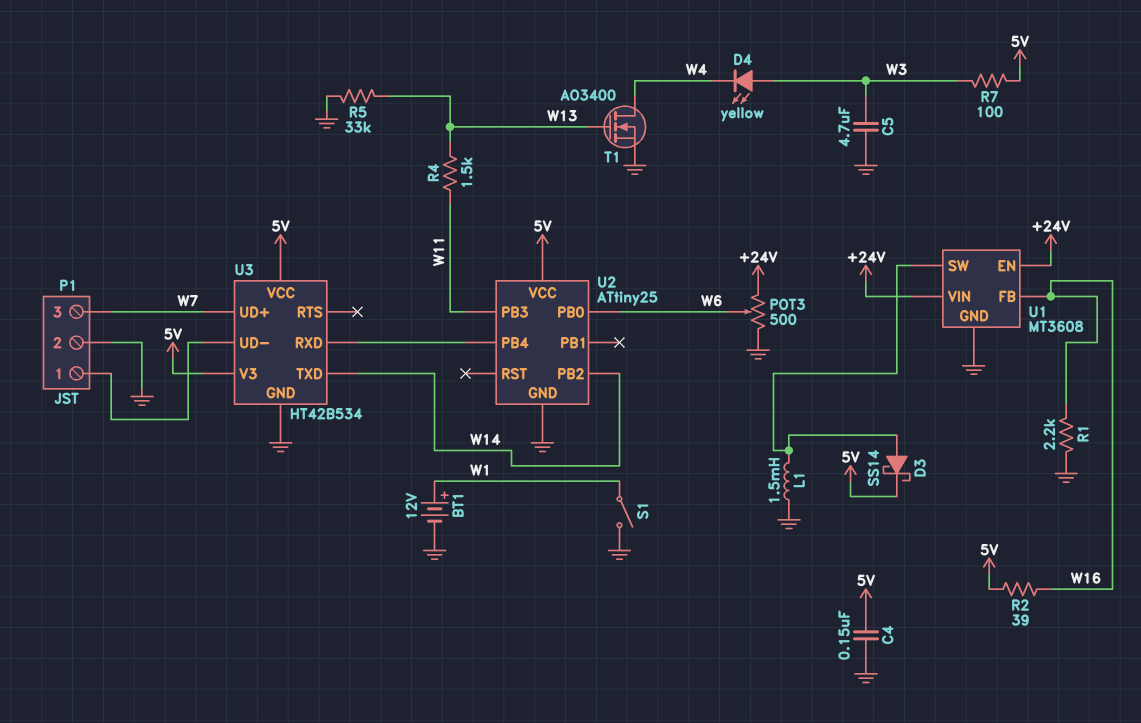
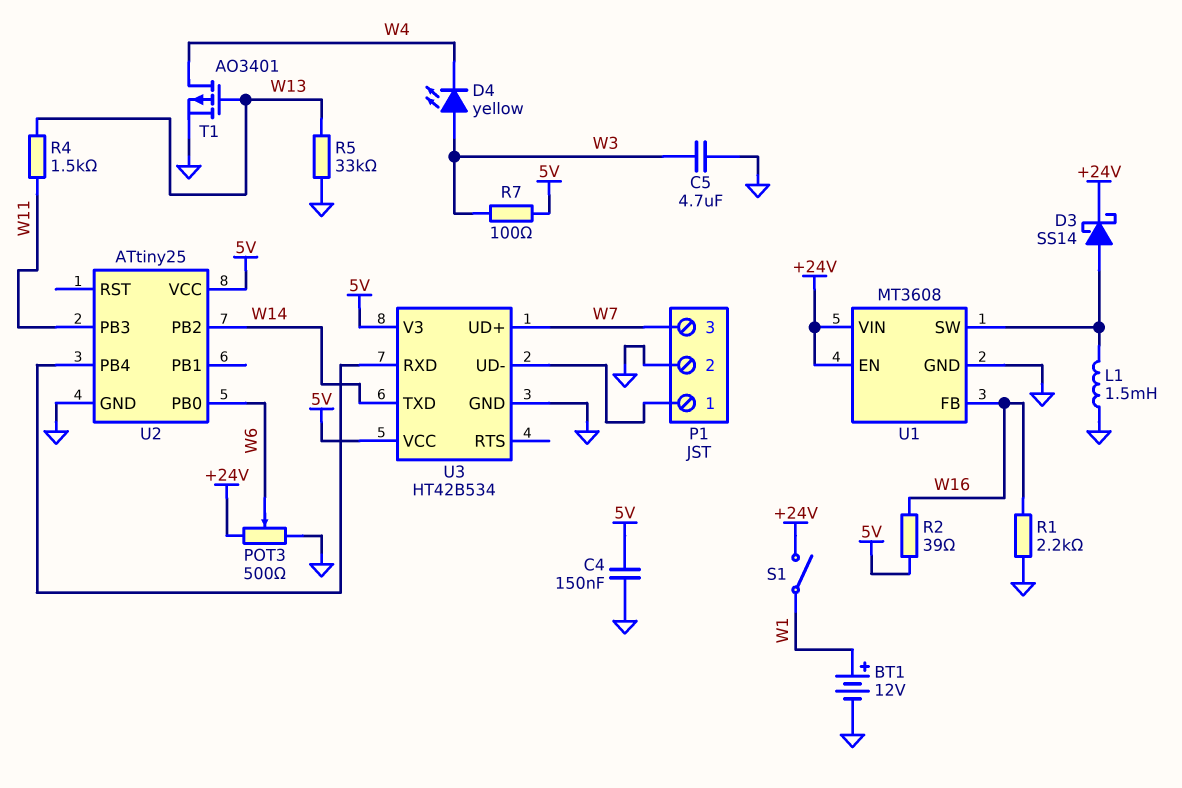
D3: schottky SS14 (A U1/SW, K 5V) -> schottky SS14 (A U1/SW, K +24V)
S1: switch (GND, W1) -> switch (+24V, W1)
T1: NMOS AO3400 (G W13, D W4, S GND) -> PMOS AO3401 (G W13, D W4, S GND)

